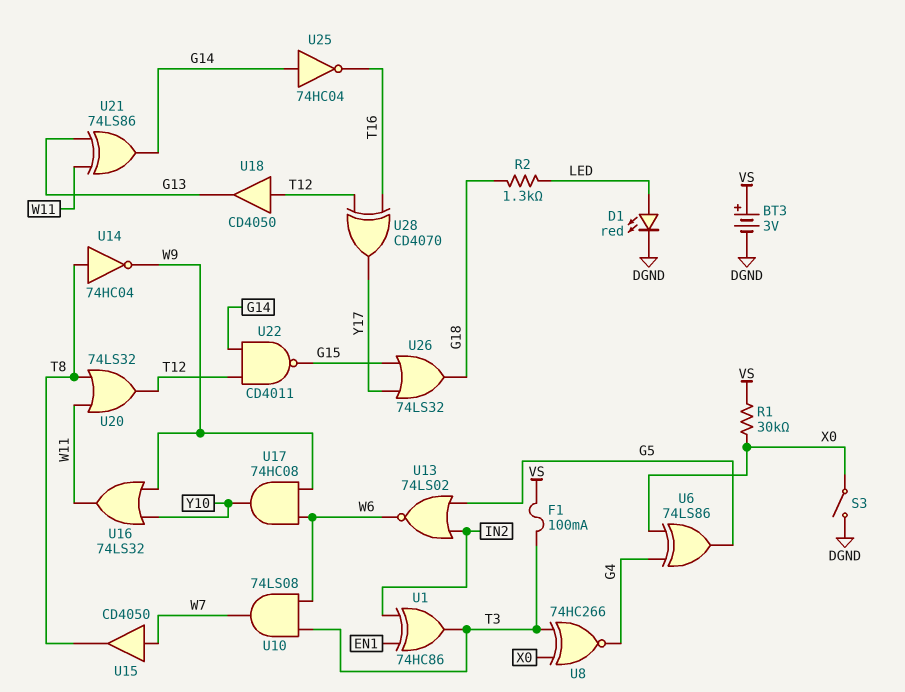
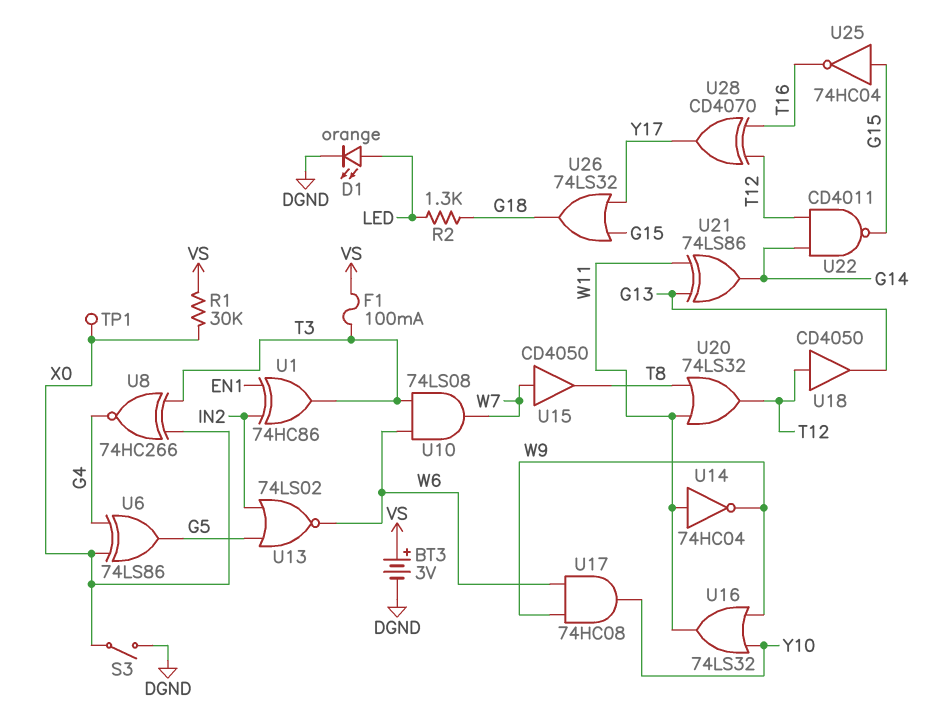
D1: LED red (A LED, K DGND) -> LED orange (A LED, K DGND)
TP1: none -> test point (X0)
U14: NOT 74HC04 (in T8, out W9) -> NOT 74HC04 (in W11, out W9)
U25: NOT 74HC04 (in G14, out T16) -> NOT 74HC04 (in G15, out T16)

